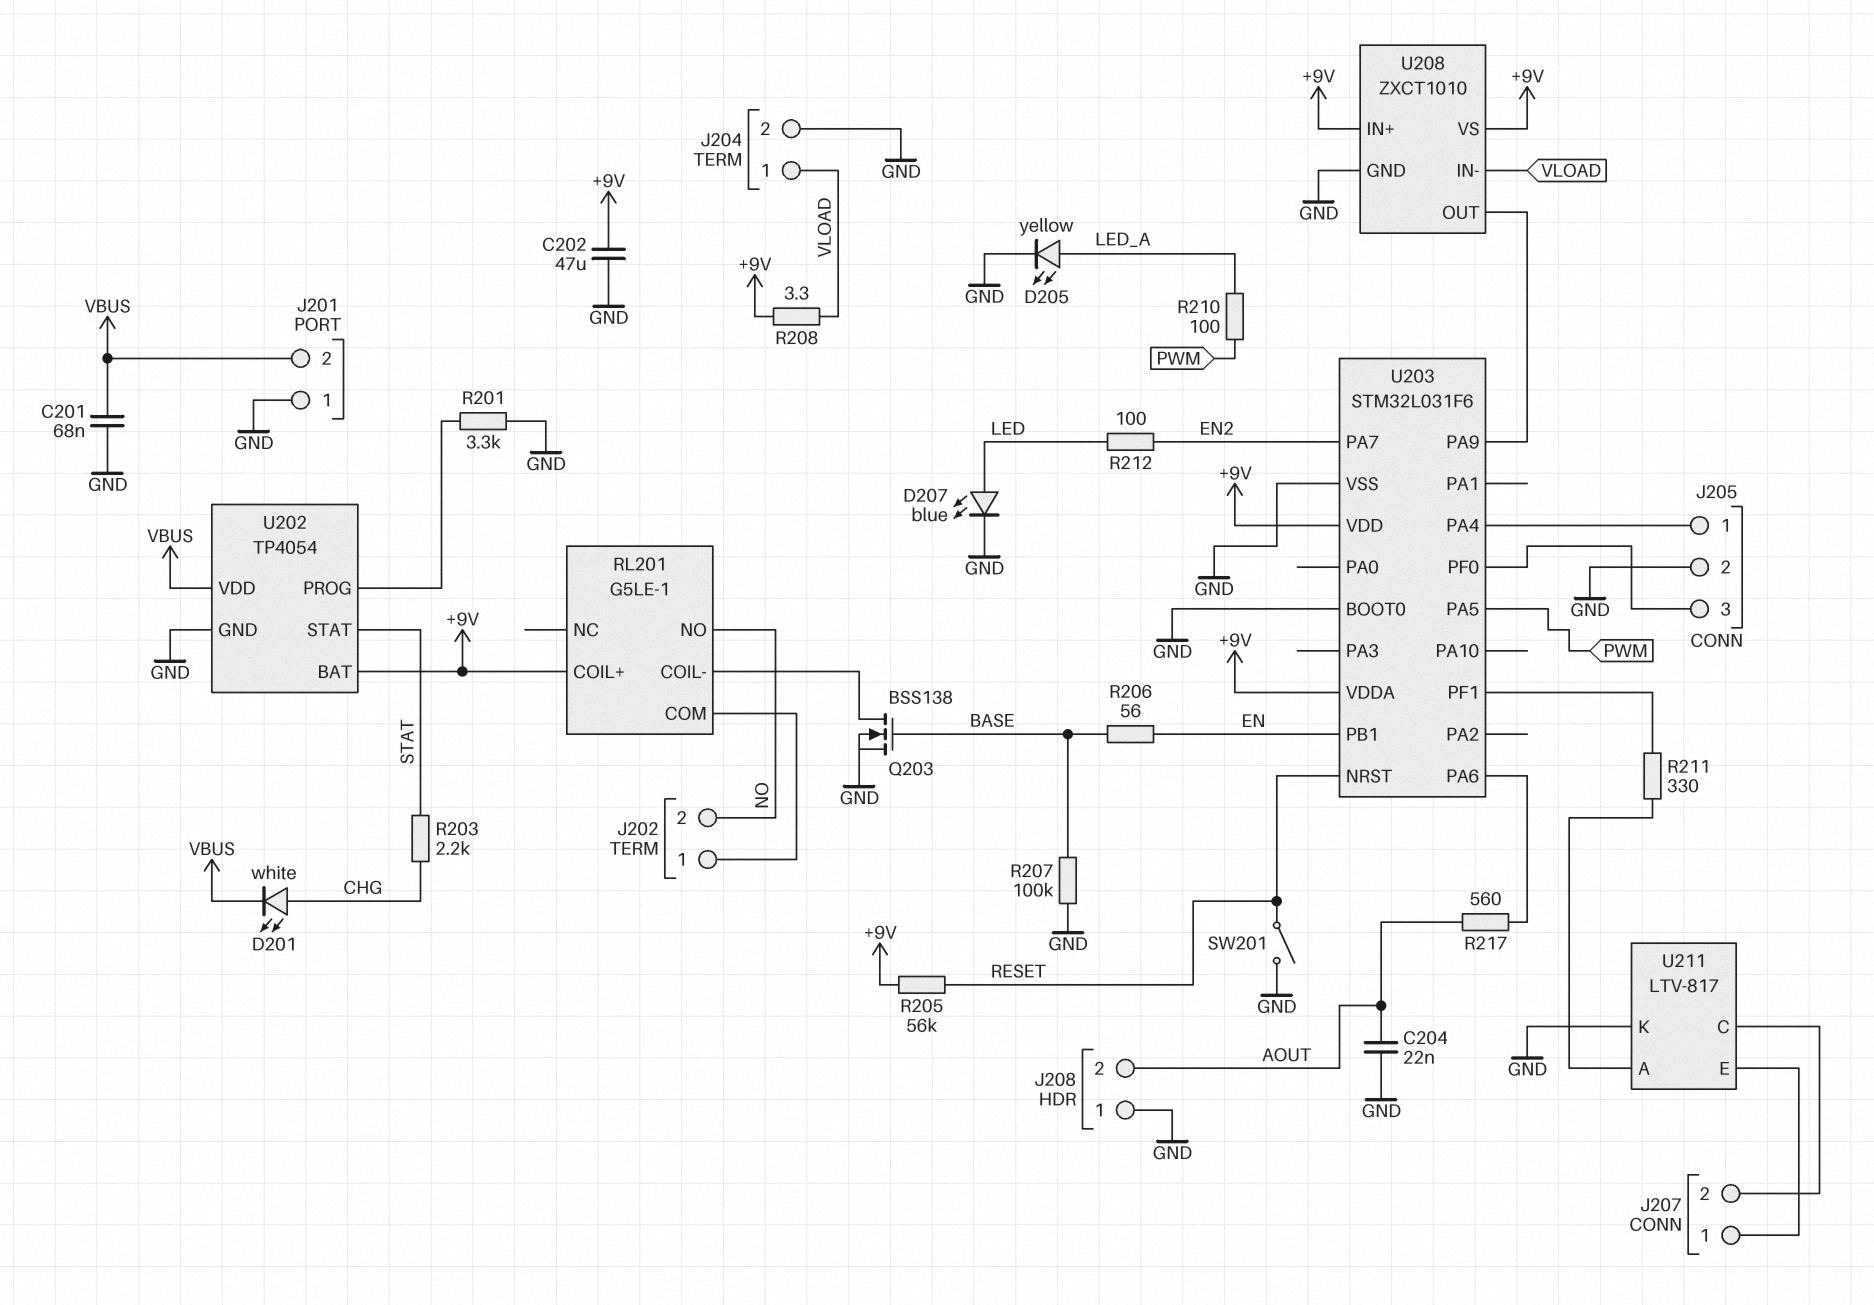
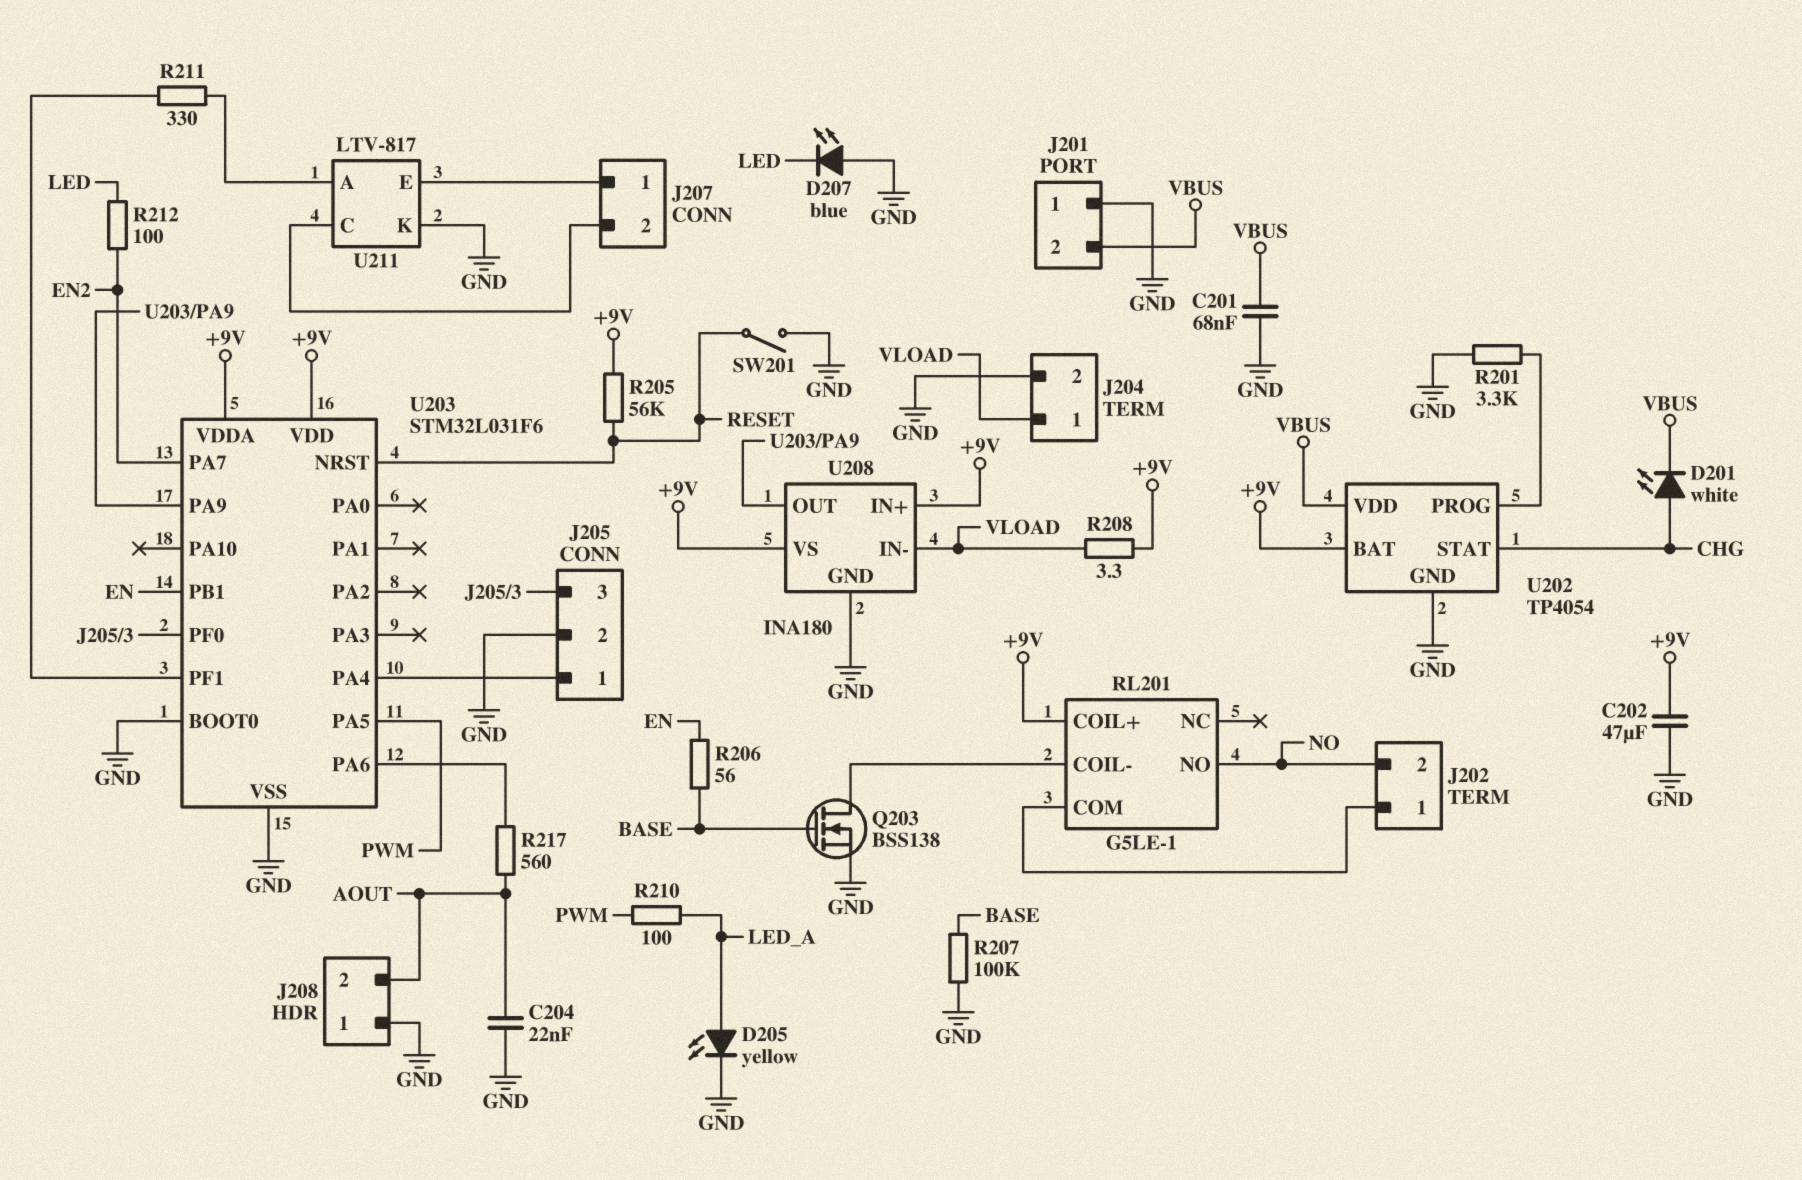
D207: LED blue (A LED, K GND) -> LED blue (A GND, K LED)
R203: 2.2k (CHG, STAT) -> none
U202 pin STAT: STAT -> CHG
U208: ZXCT1010 -> INA180

